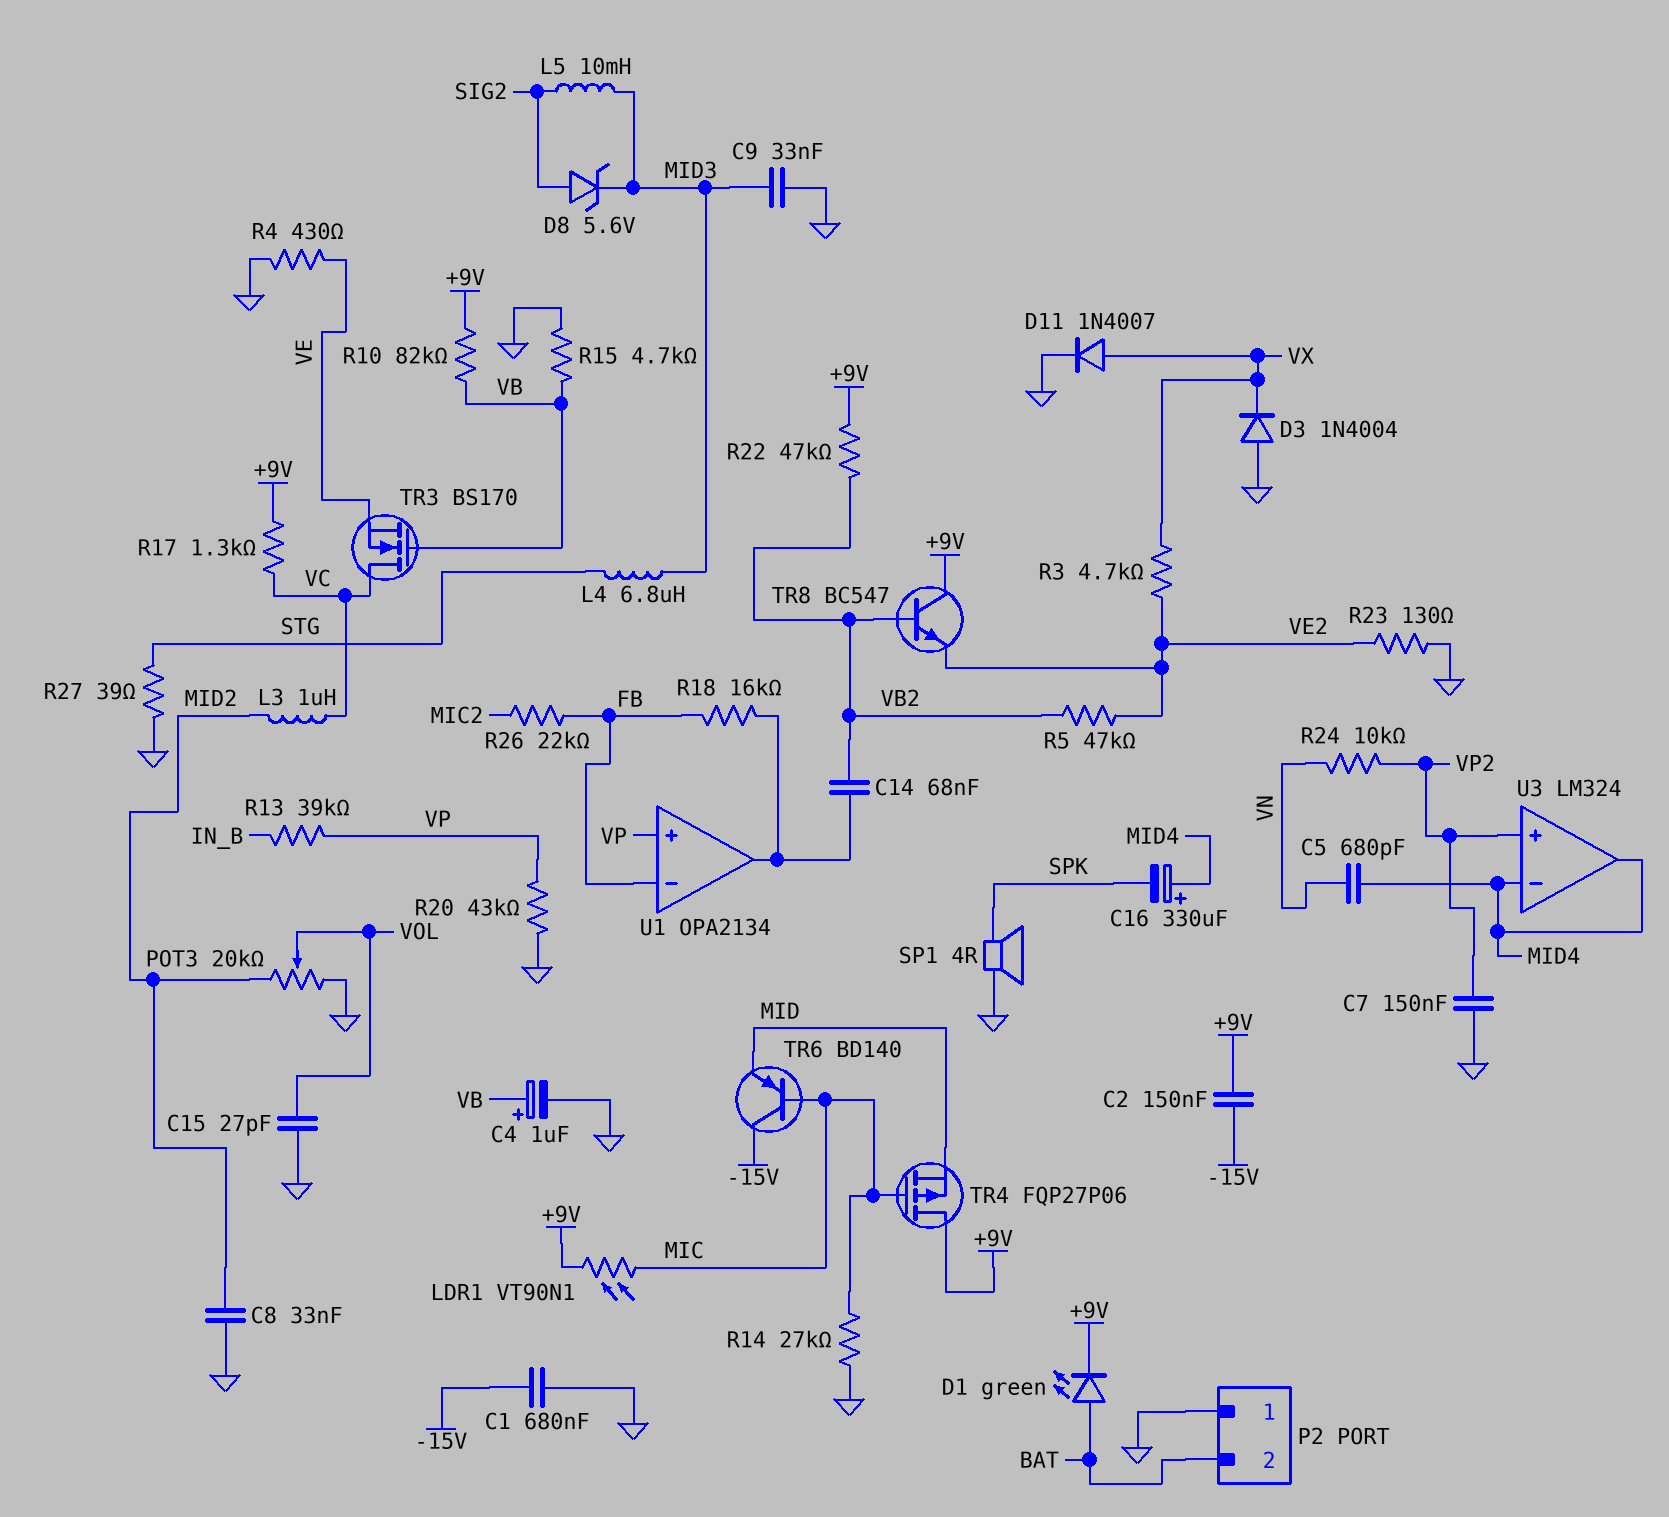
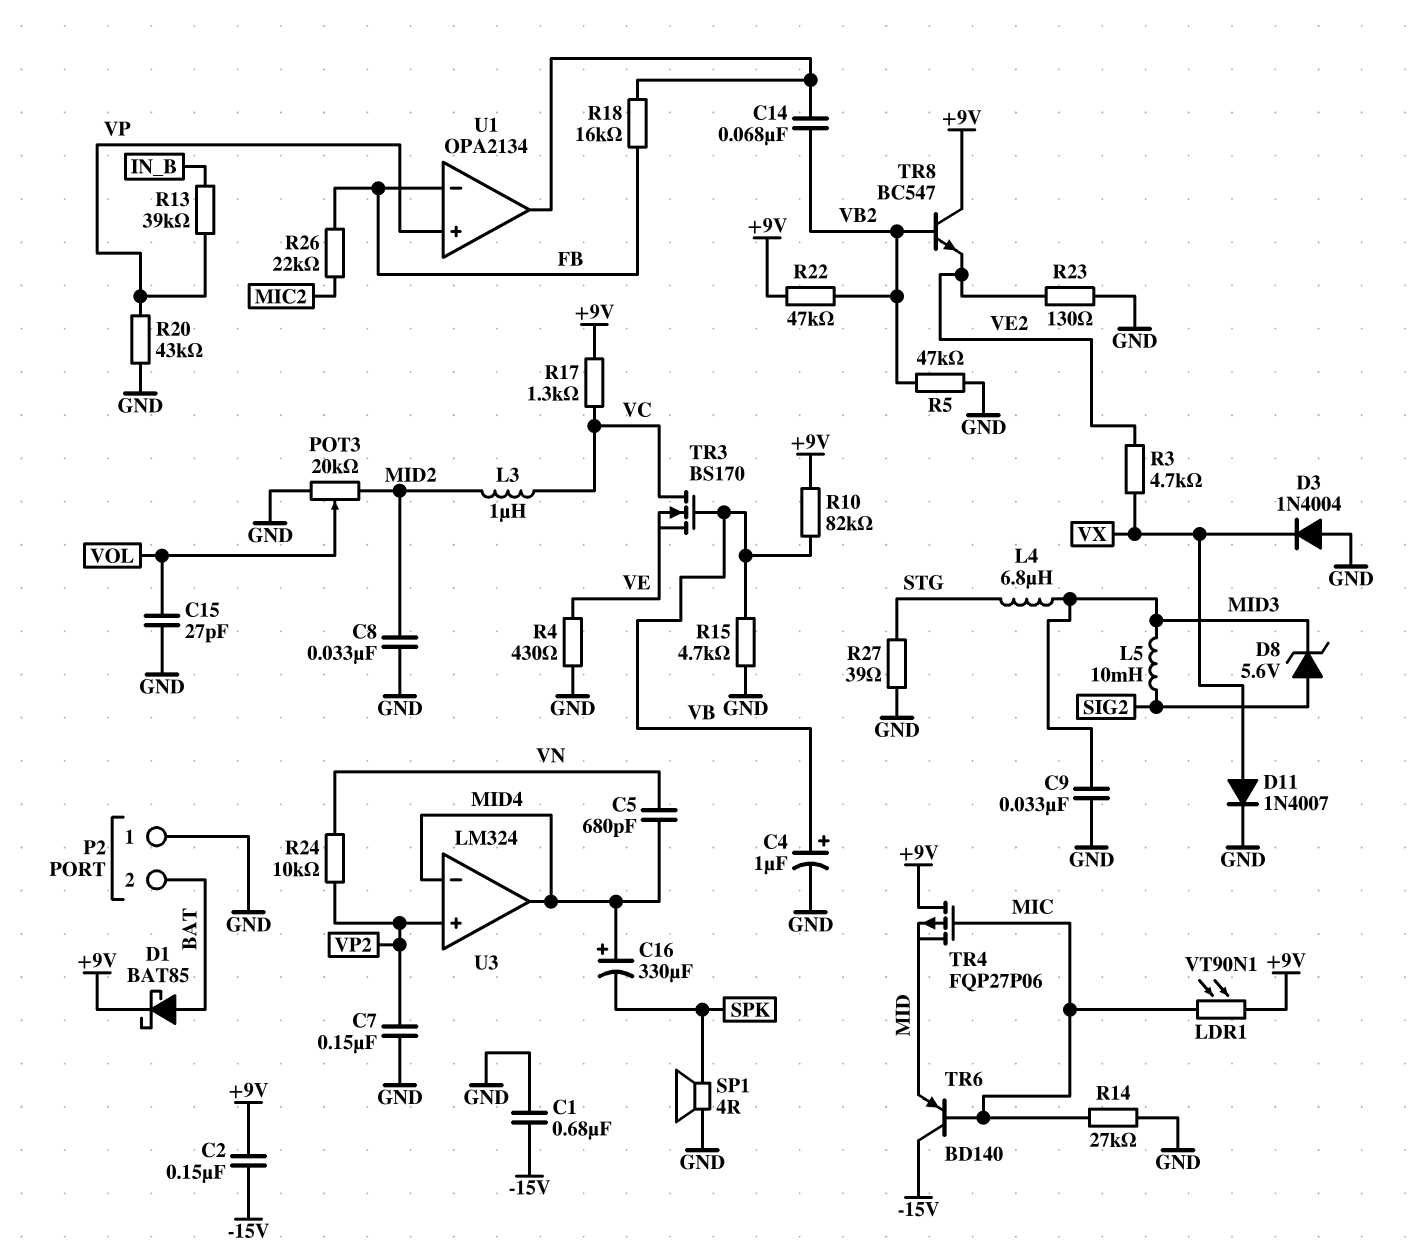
D1: LED green (A BAT, K +9V) -> schottky BAT85 (A BAT, K +9V)
R5: 47k (VB2, VE2) -> 47k (GND, VB2)

